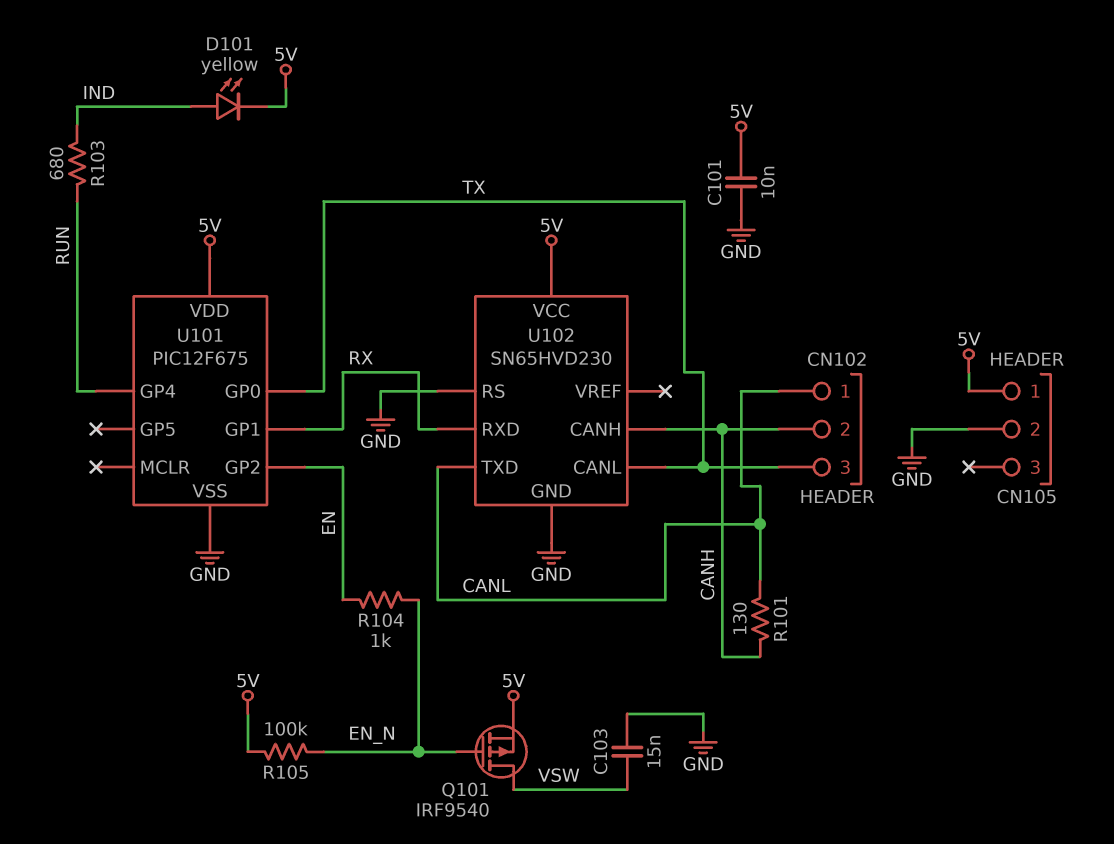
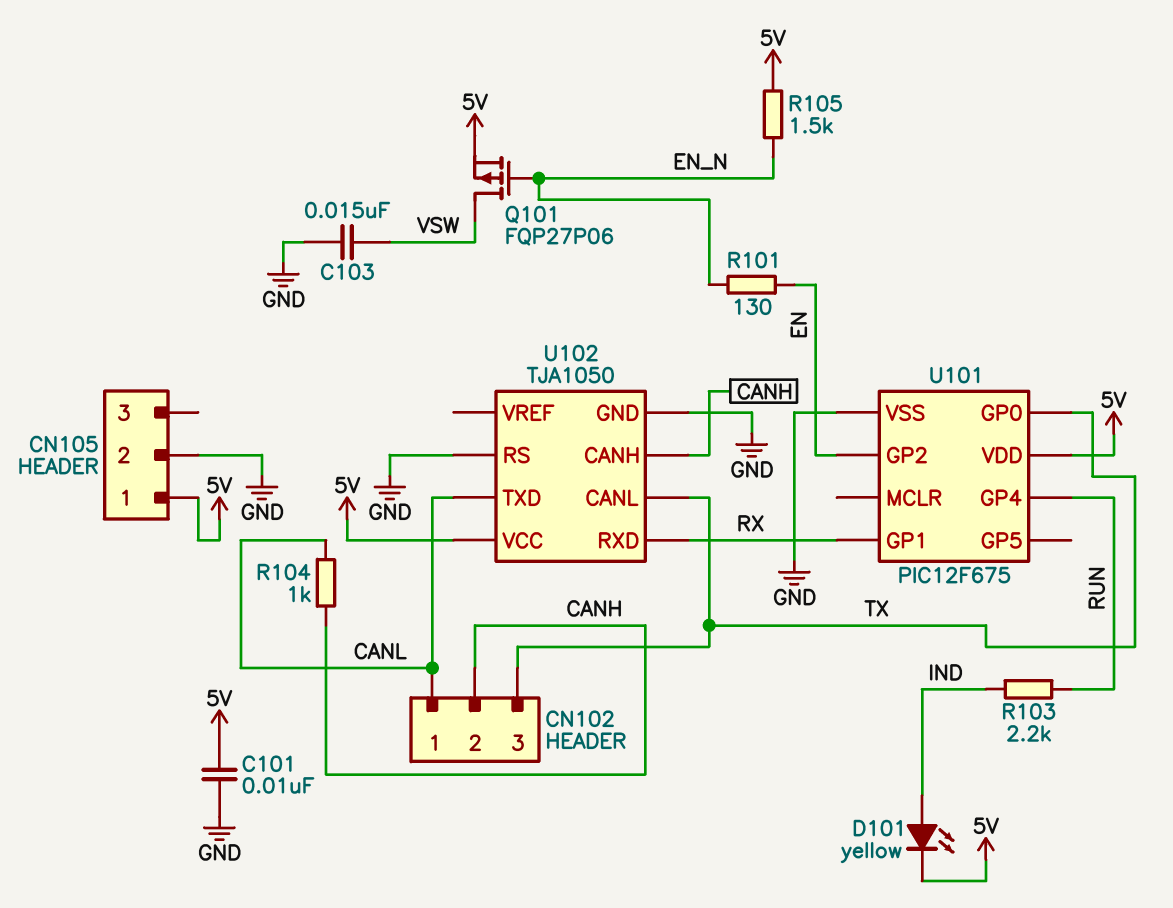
Q101: PMOS IRF9540 (G EN_N, D VSW, S 5V) -> PMOS FQP27P06 (G EN_N, D VSW, S 5V)
R101: 130 (CANH, CANL) -> 130 (EN, EN_N)
R103: 680 (IND, RUN) -> 2.2k (IND, RUN)
R104: 1k (EN, EN_N) -> 1k (CANH, CANL)
R105: 100k (5V, EN_N) -> 1.5k (5V, EN_N)
U102: SN65HVD230 -> TJA1050

